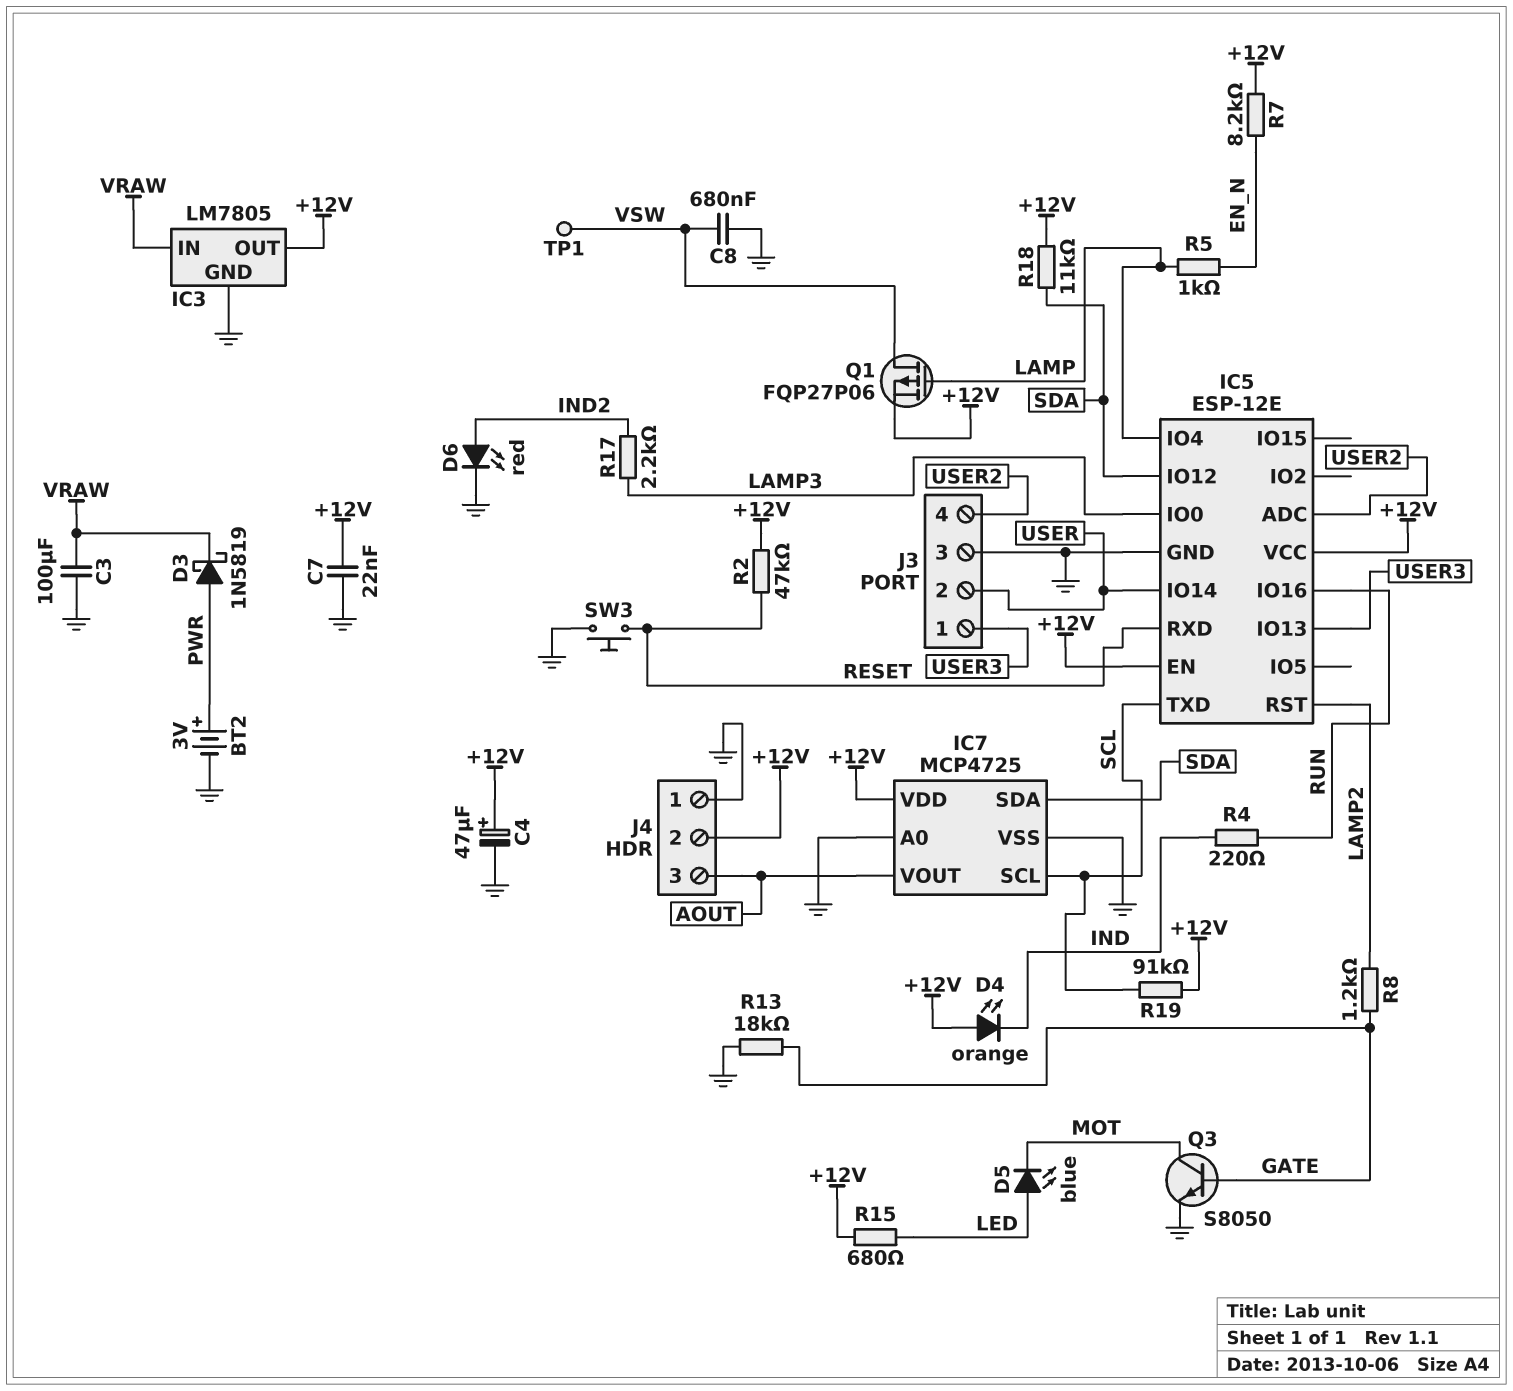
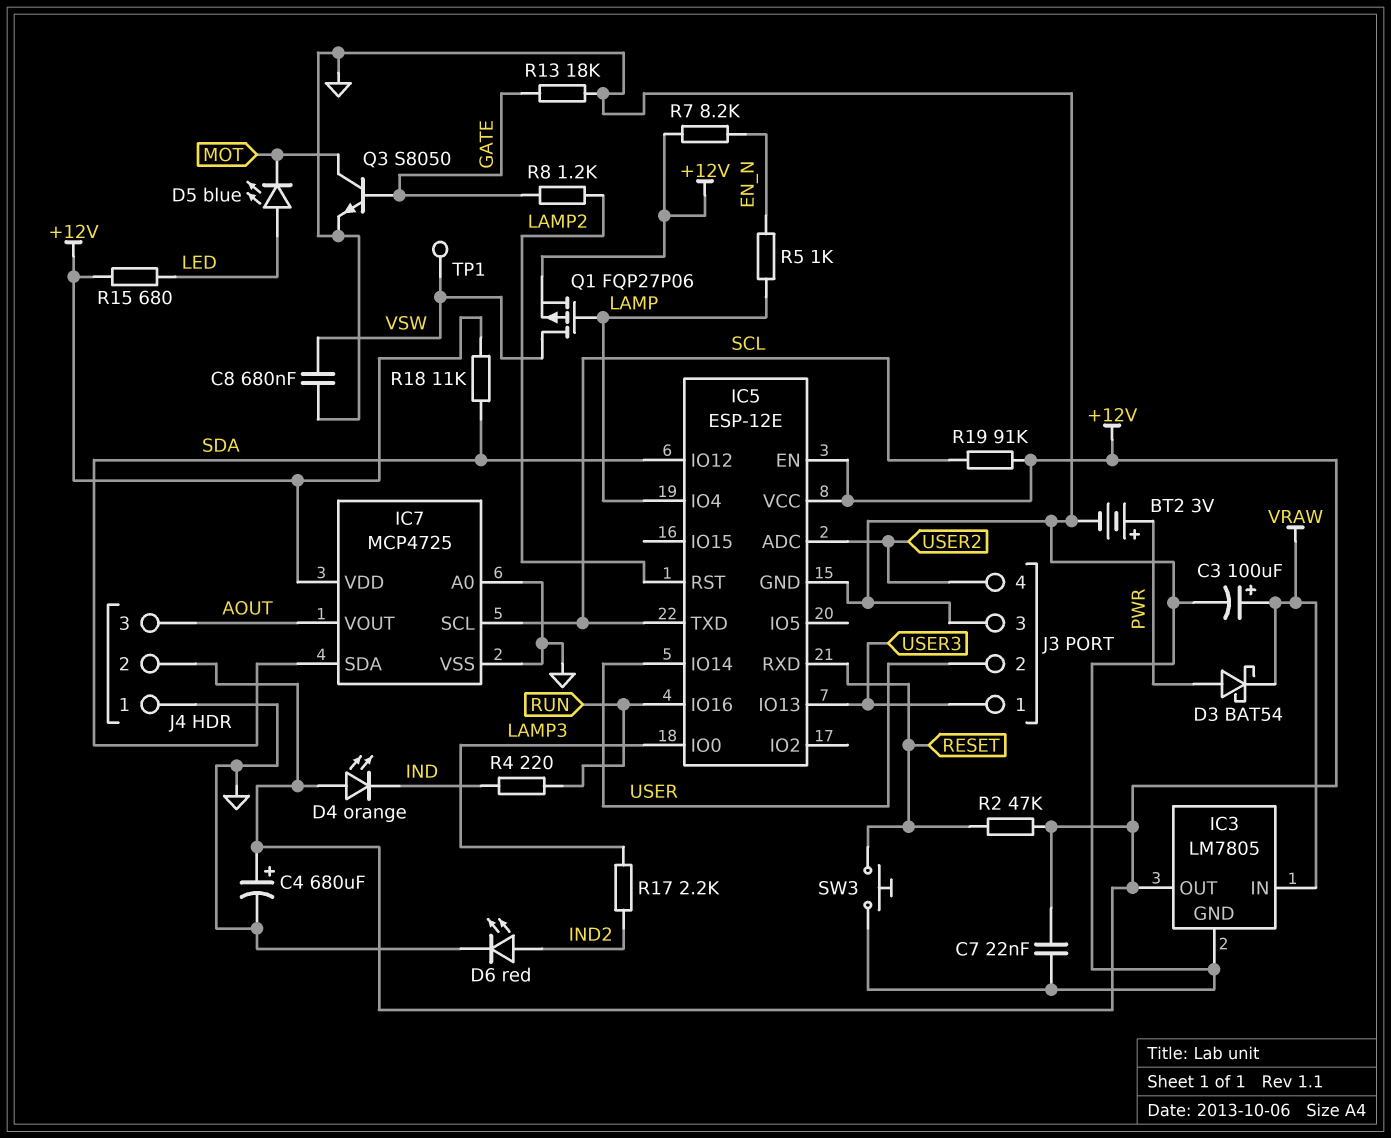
C3: 100uF (GND, VRAW) -> 100uF (plus VRAW, minus GND)
C4: 47uF (plus +12V, minus GND) -> 680uF (plus +12V, minus GND)
D3: schottky 1N5819 (A PWR, K VRAW) -> schottky BAT54 (A PWR, K VRAW)

